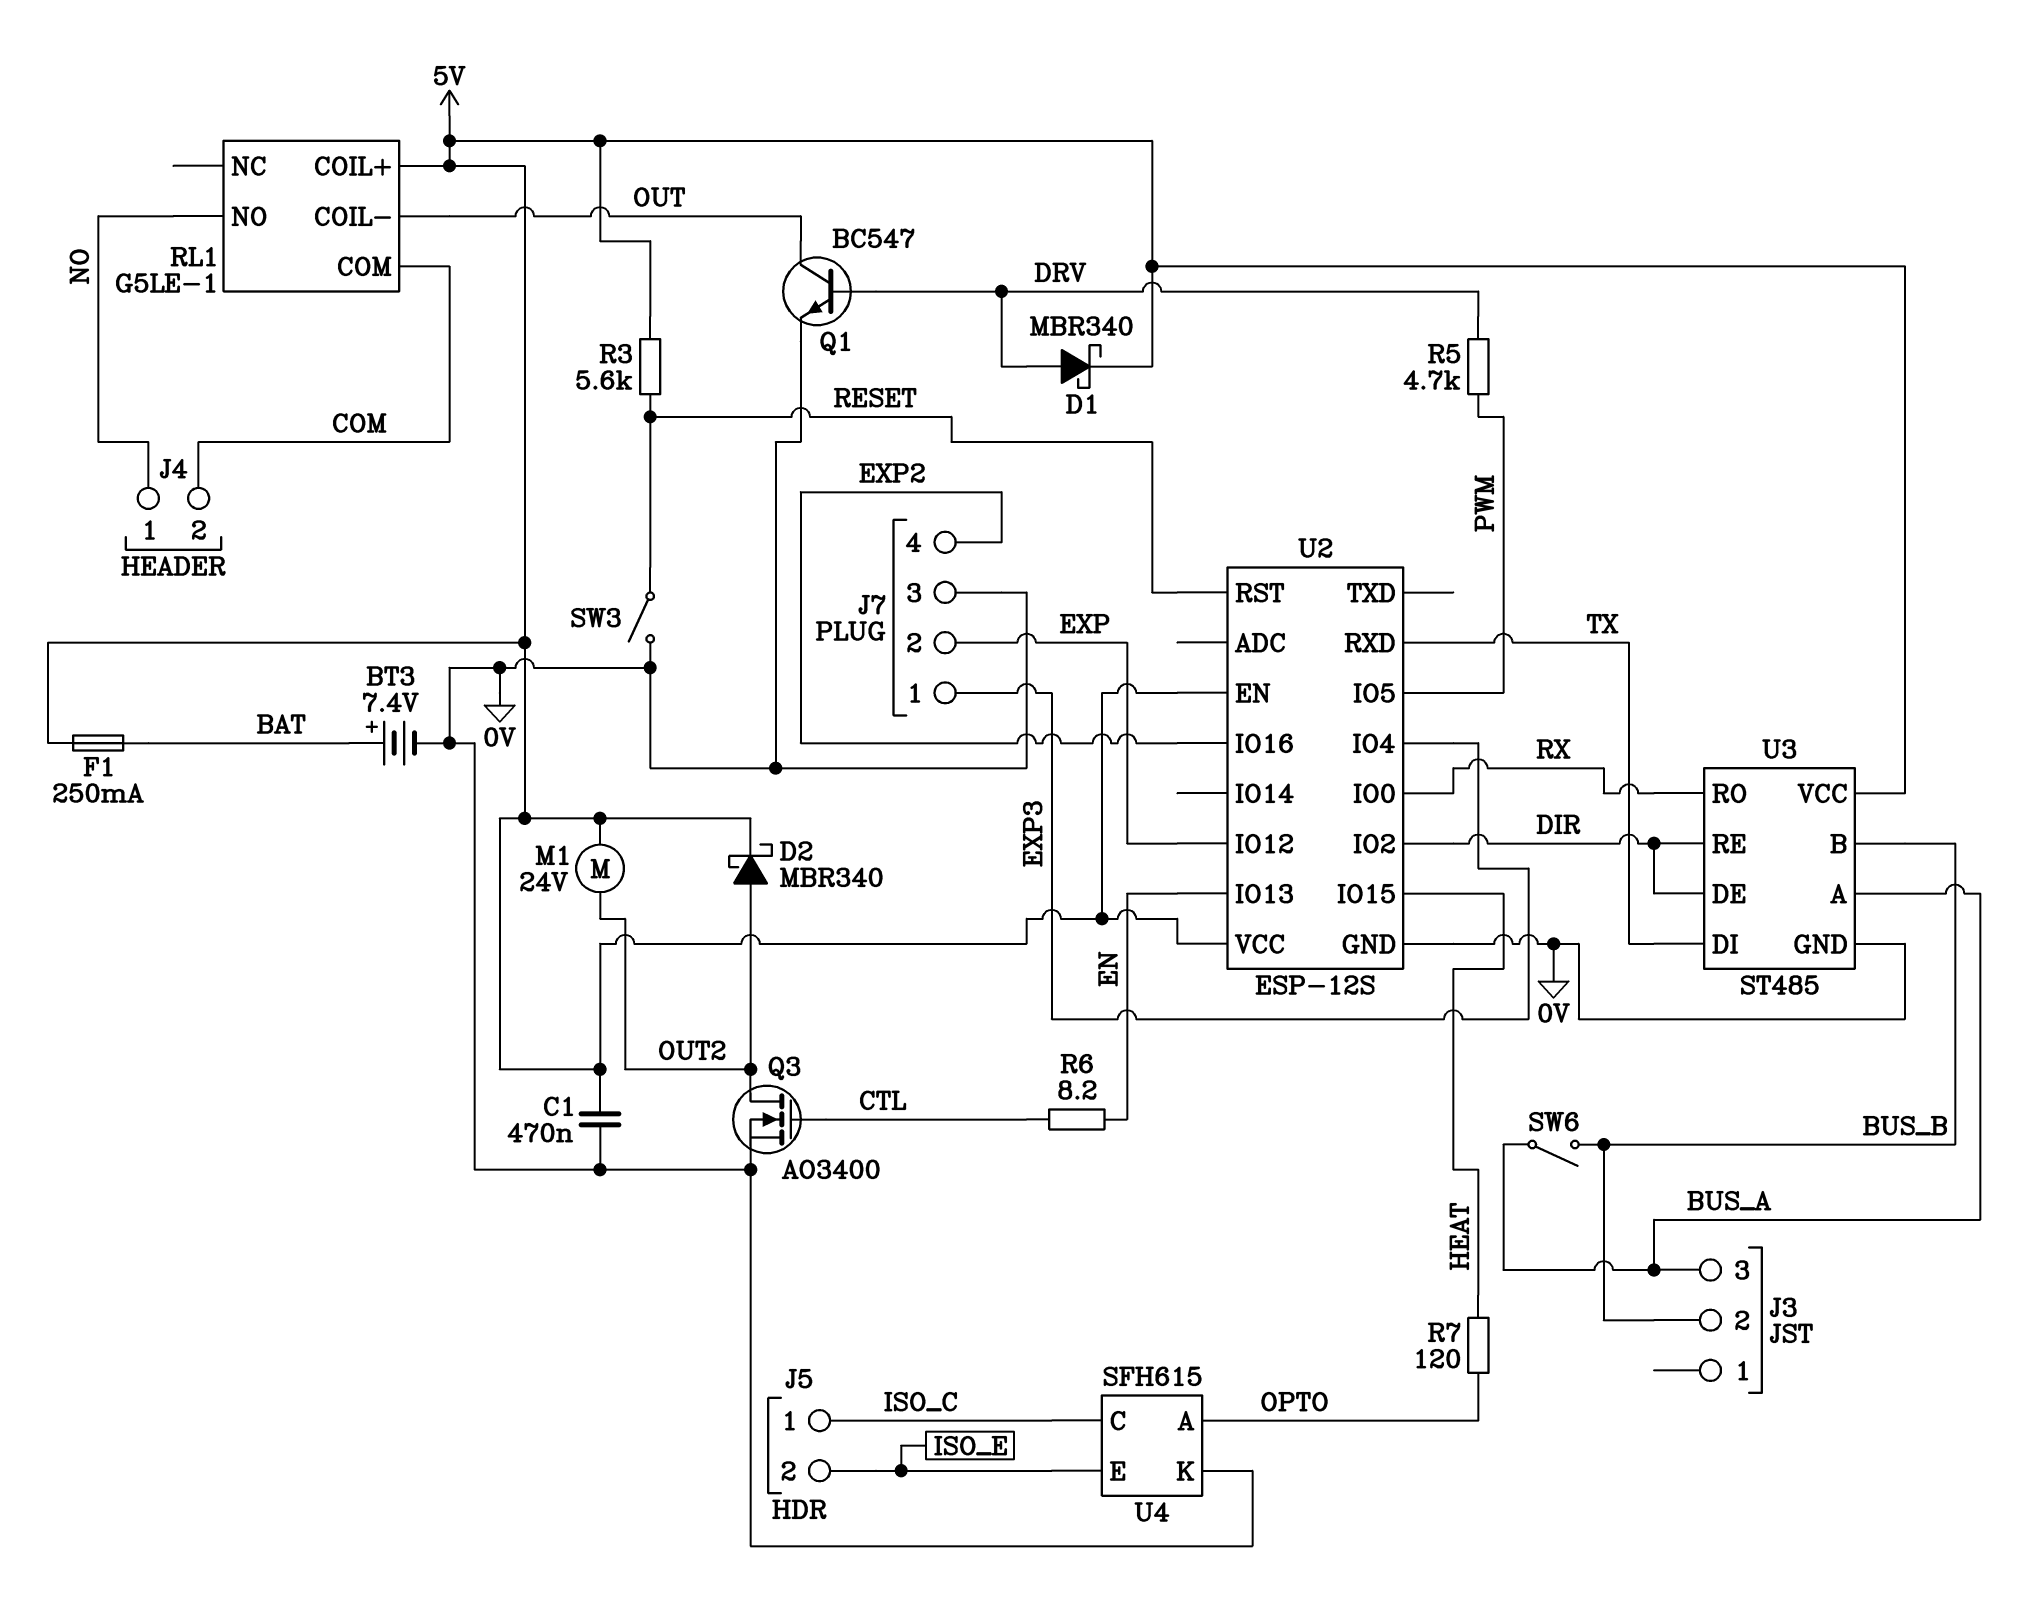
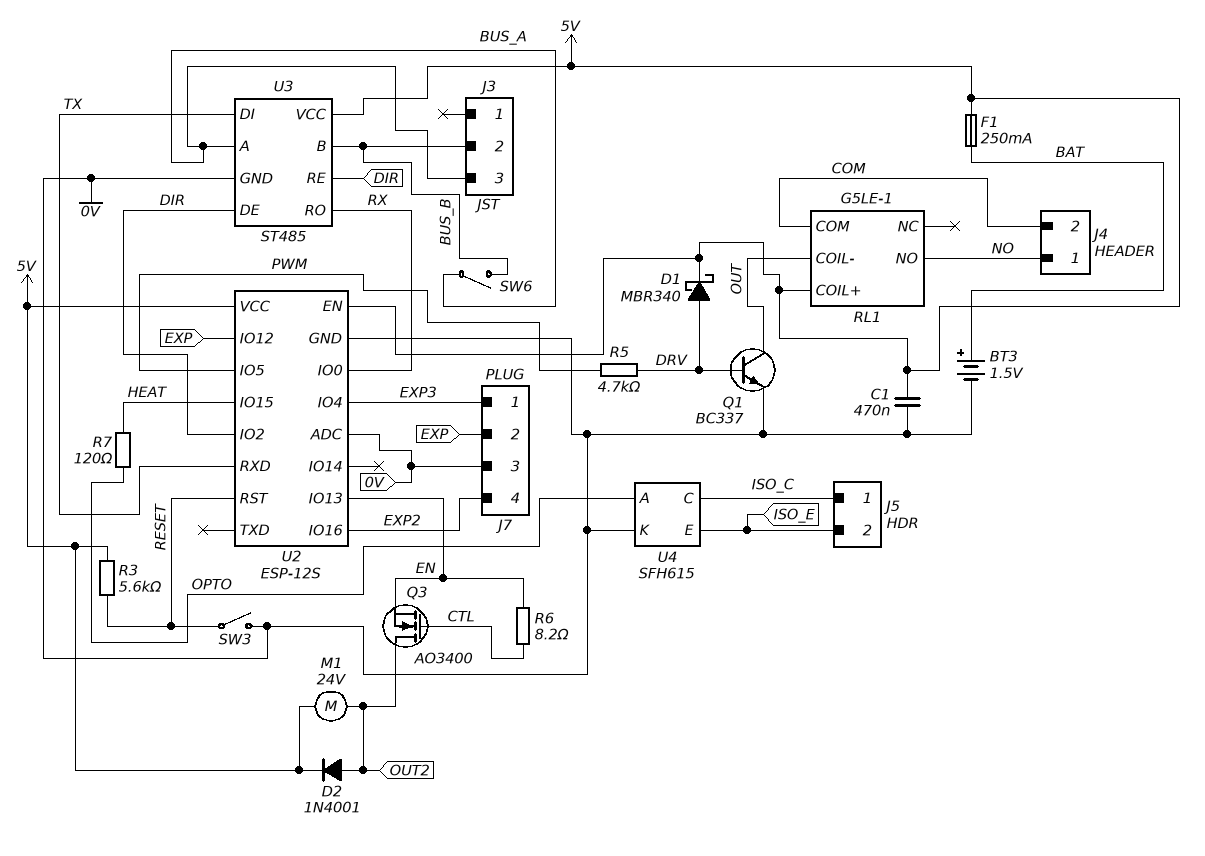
BT3: 7.4V (plus BAT, minus 0V) -> 1.5V (plus BAT, minus 0V)
D2: schottky MBR340 (A OUT2, K 5V) -> diode 1N4001 (A OUT2, K 5V)
Q1: NPN BC547 (B DRV, C OUT, E 0V) -> NPN BC337 (B DRV, C OUT, E 0V)
Q3: NMOS AO3400 (G CTL, D OUT2, S 0V) -> NMOS AO3400 (G CTL, D OUT2, S EN)
U2 pin ADC: none -> 0V

